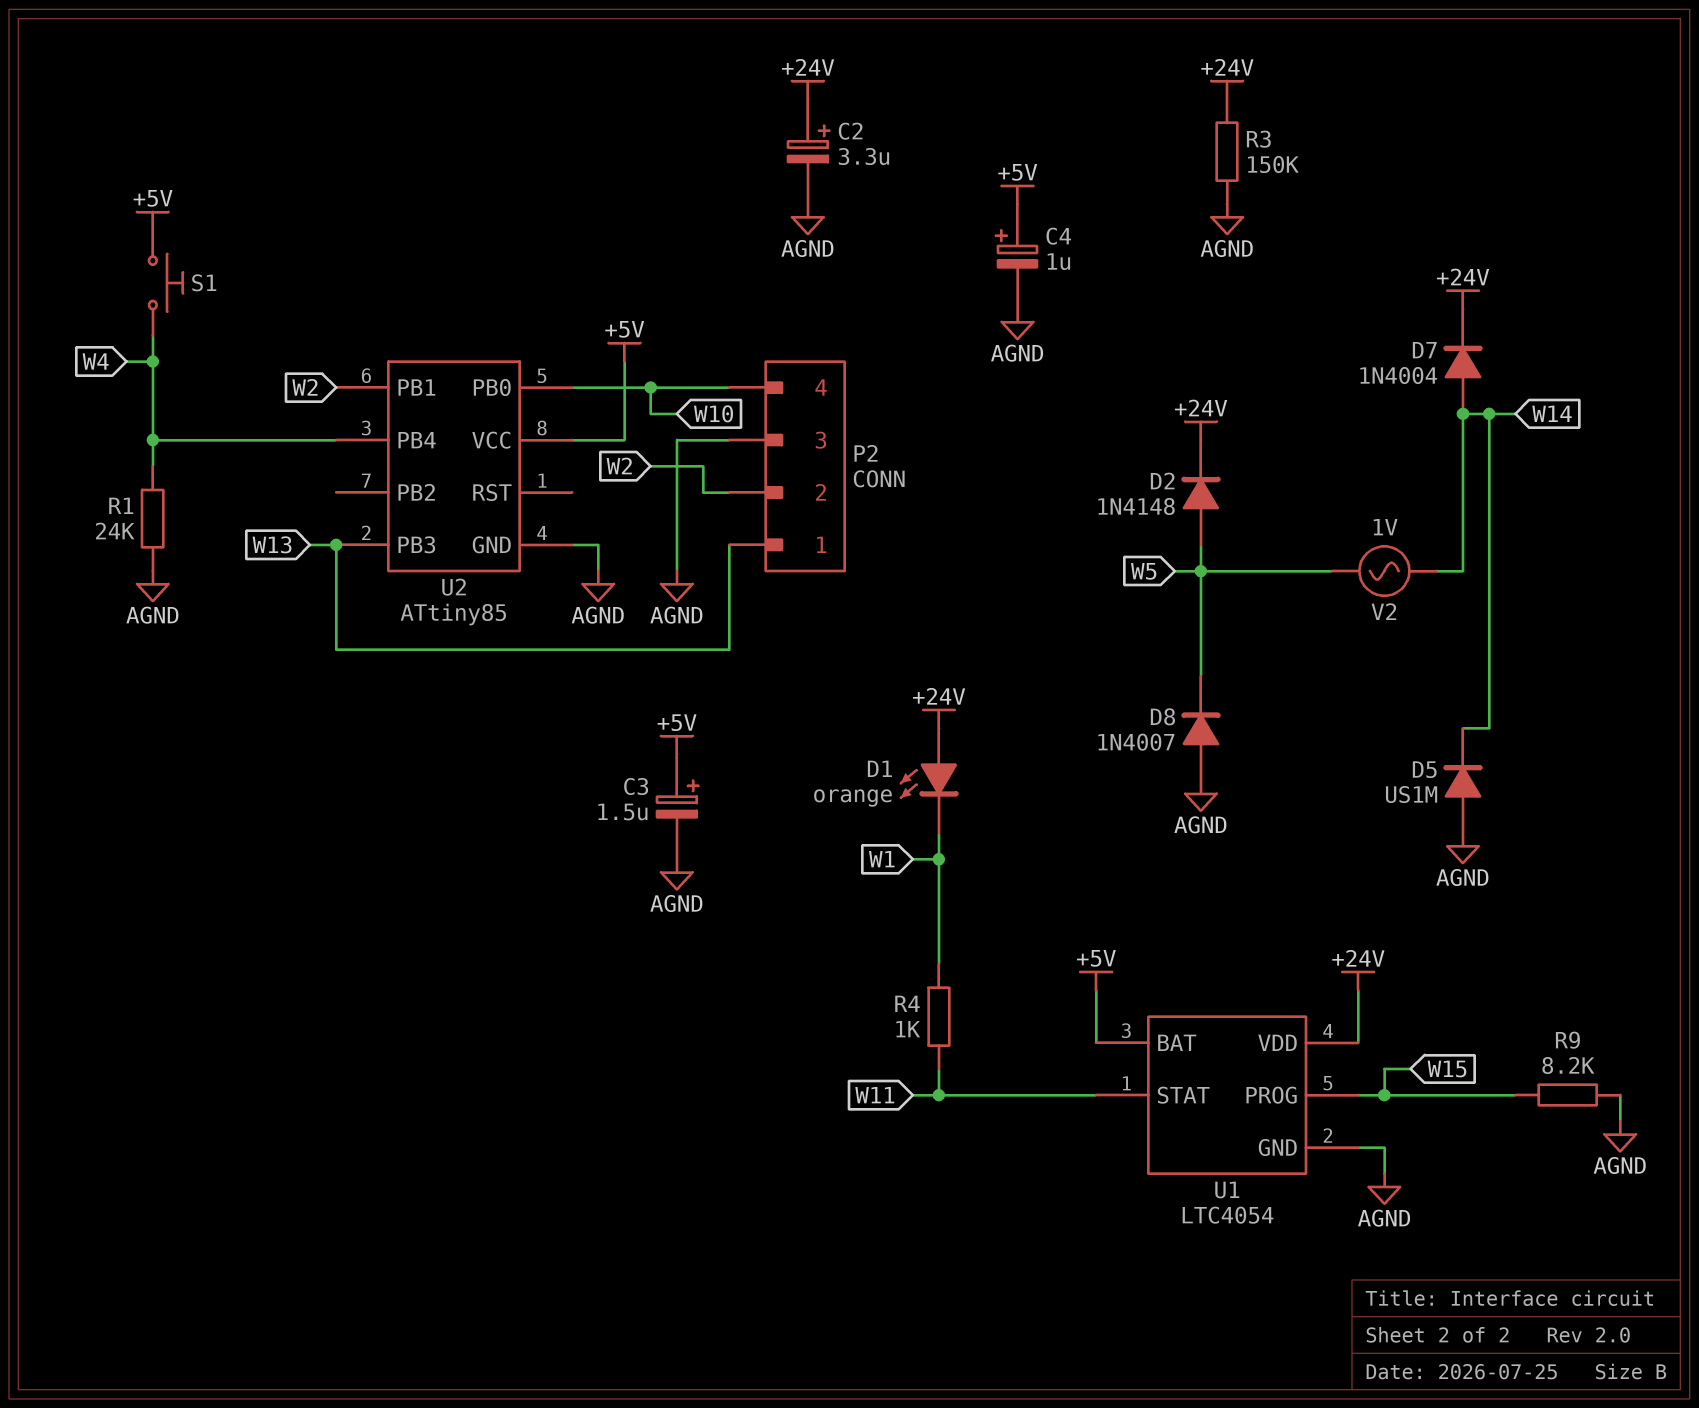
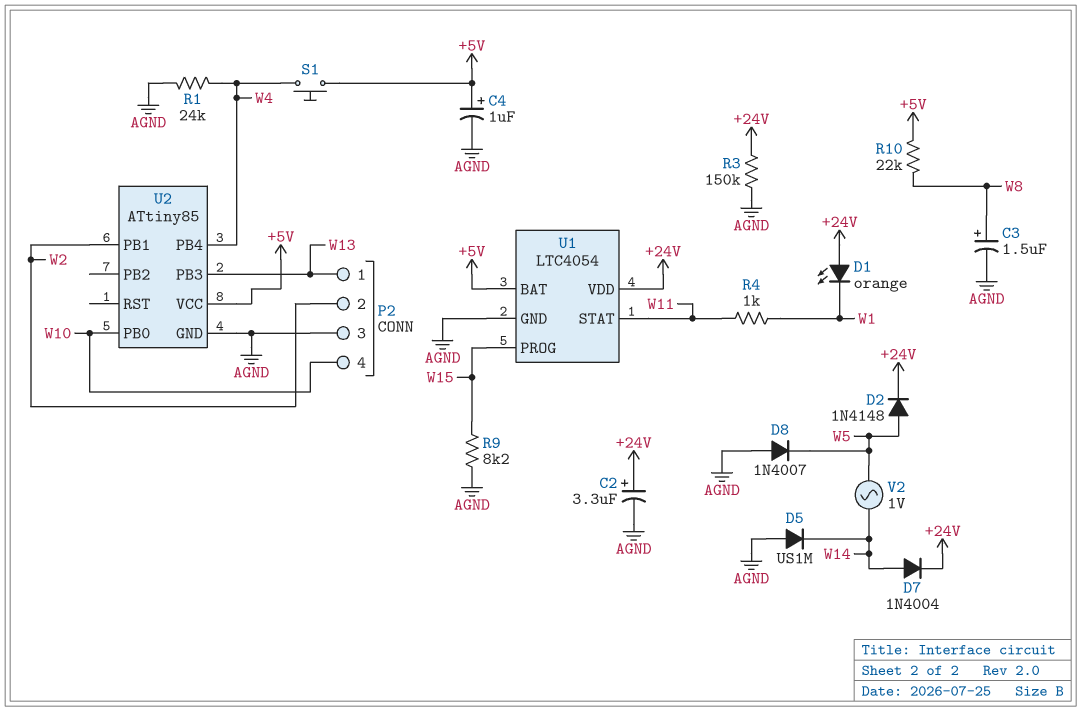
C3: 1.5uF (plus +5V, minus AGND) -> 1.5uF (plus W8, minus AGND)
R10: none -> 22k (+5V, W8)

